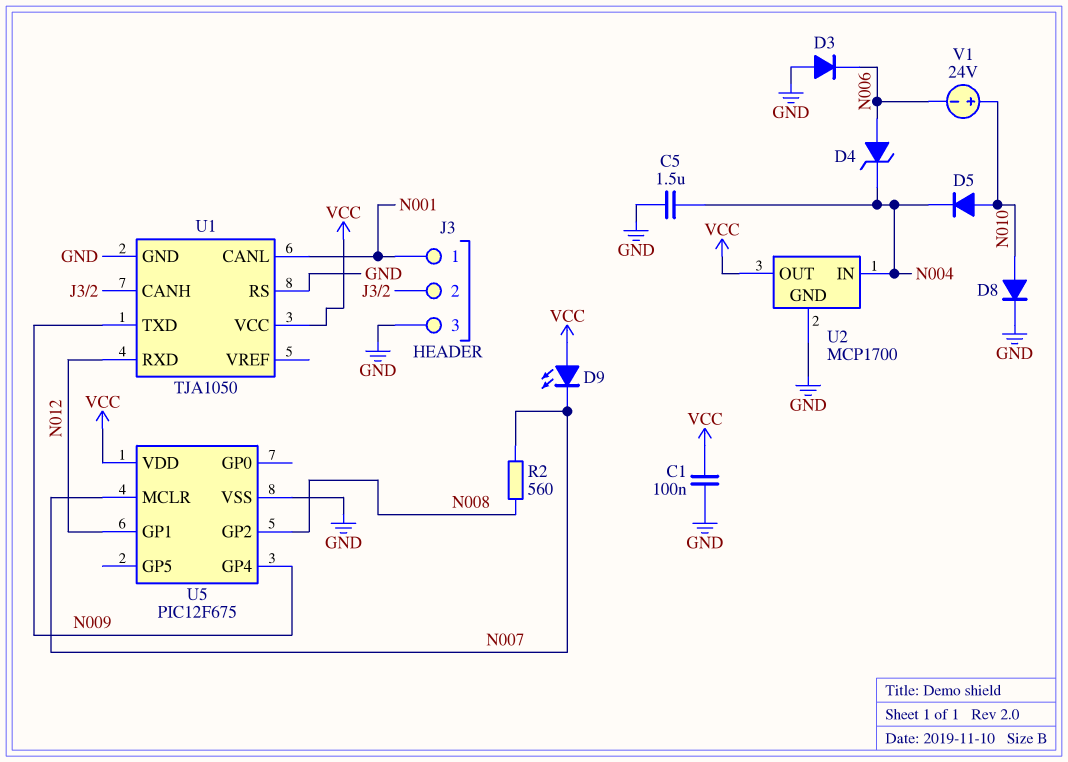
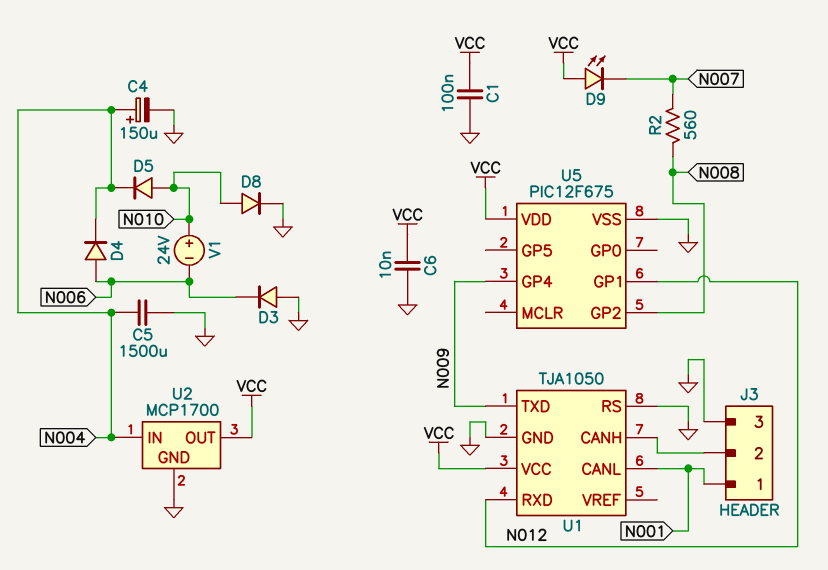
C4: none -> 150uF (plus N004, minus GND)
C5: 1.5uF (GND, N004) -> 1500uF (GND, N004)
C6: none -> 10nF (GND, VCC)
D4: zener (A N006, K N004) -> diode (A N006, K N004)
U5 pin MCLR: N007 -> none

